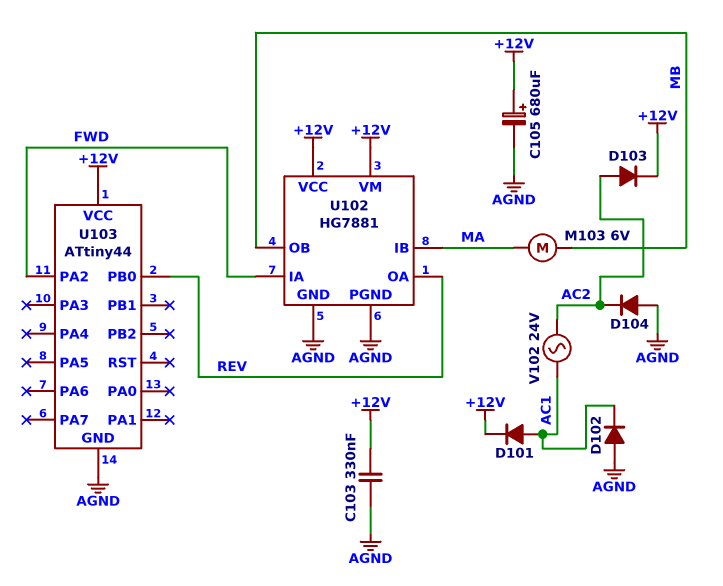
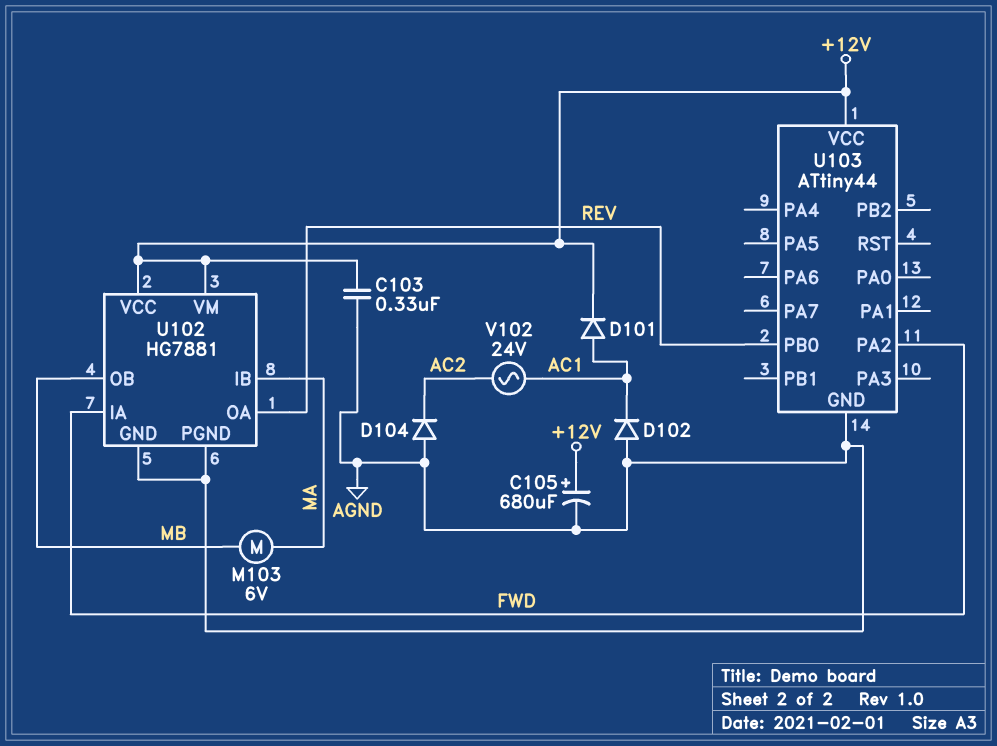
D103: diode (A AC2, K +12V) -> none

